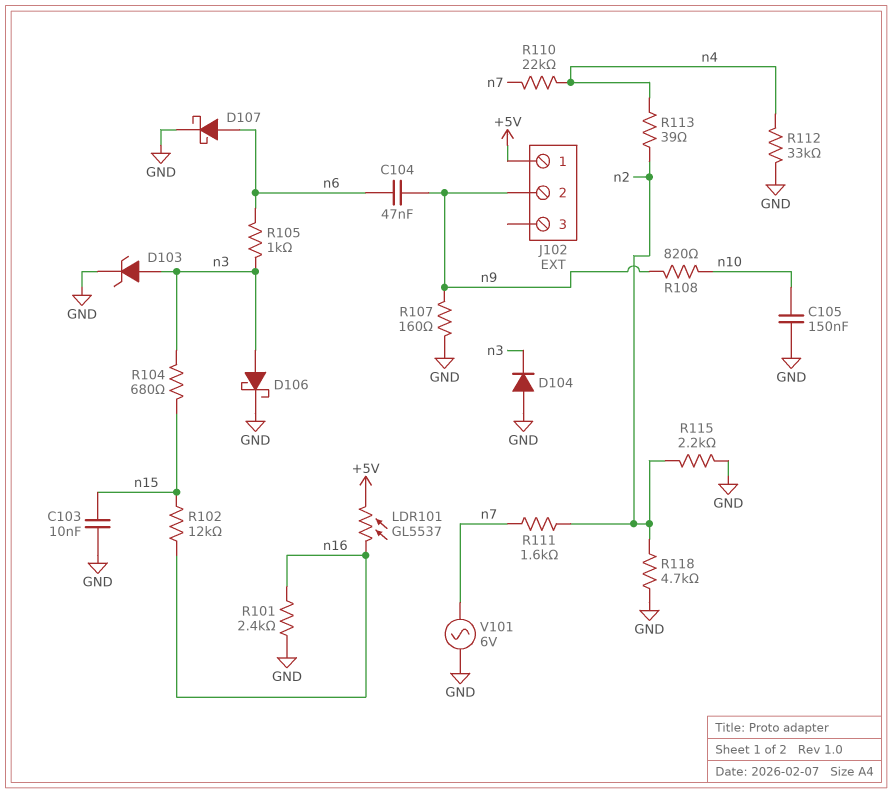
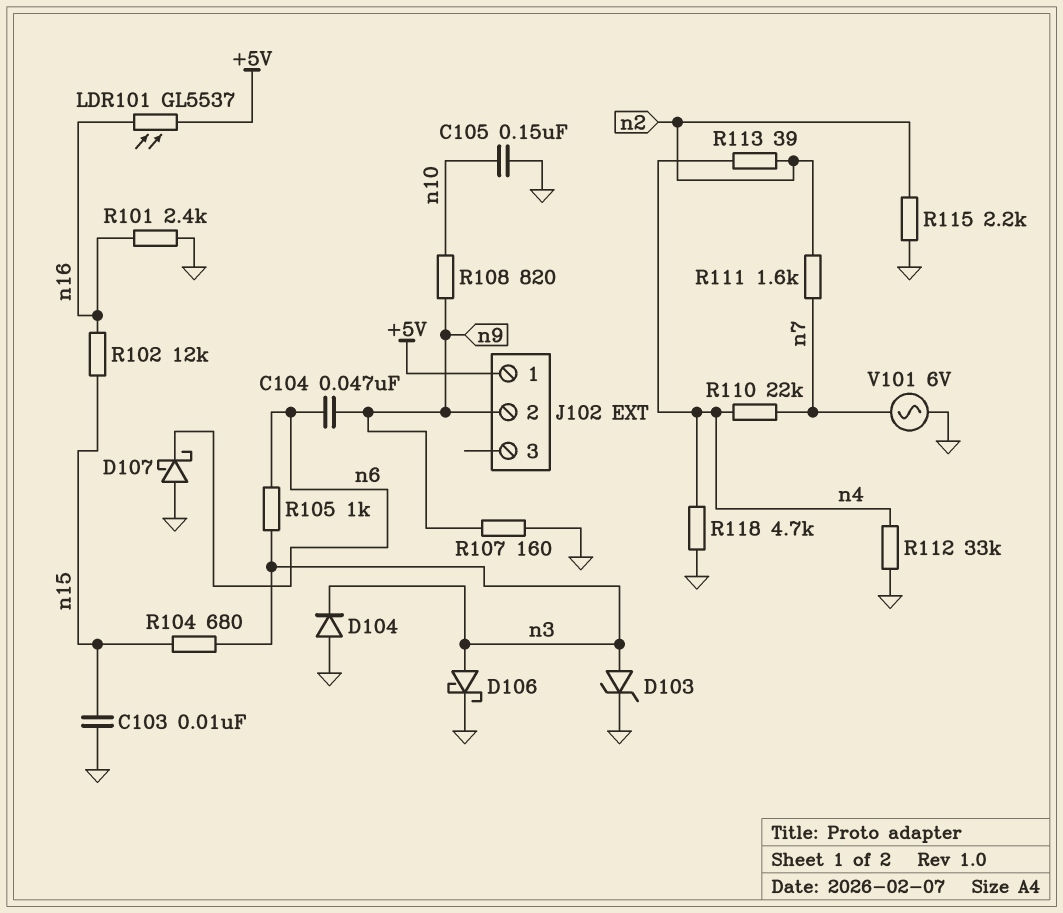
D107: schottky (A n6, K GND) -> schottky (A GND, K n6)
R118: 4.7k (GND, n2) -> 4.7k (GND, n4)

